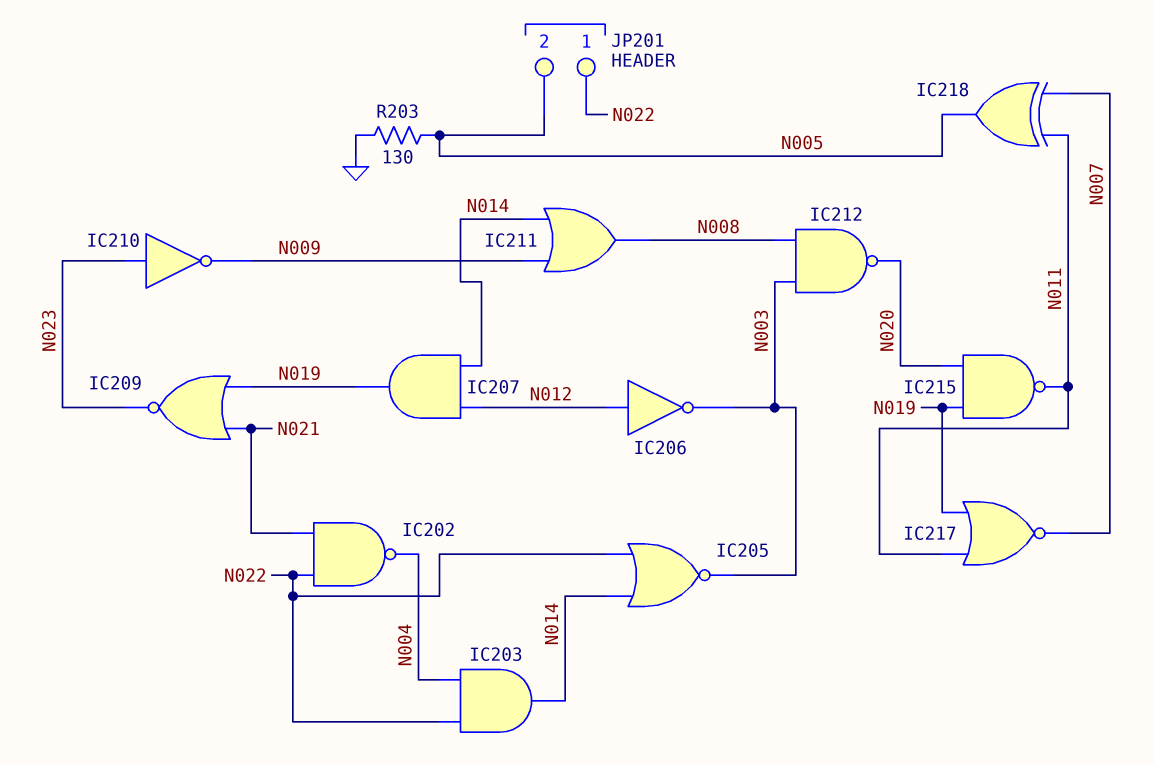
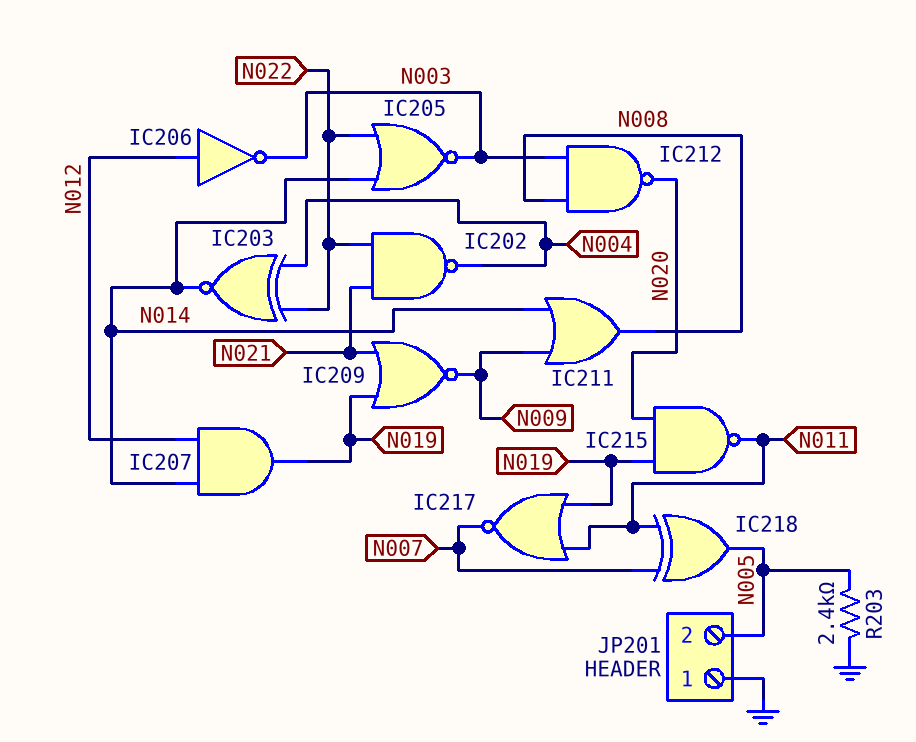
IC203: AND (in N004, in N022, out N014) -> XNOR (in N004, in N022, out N014)
IC209: NOR (in N019, in N021, out N023) -> NOR (in N019, in N021, out N009)
IC210: NOT (in N023, out N009) -> none
JP201 pin 1: N022 -> GND
R203: 130 (GND, N005) -> 2.4k (GND, N005)

